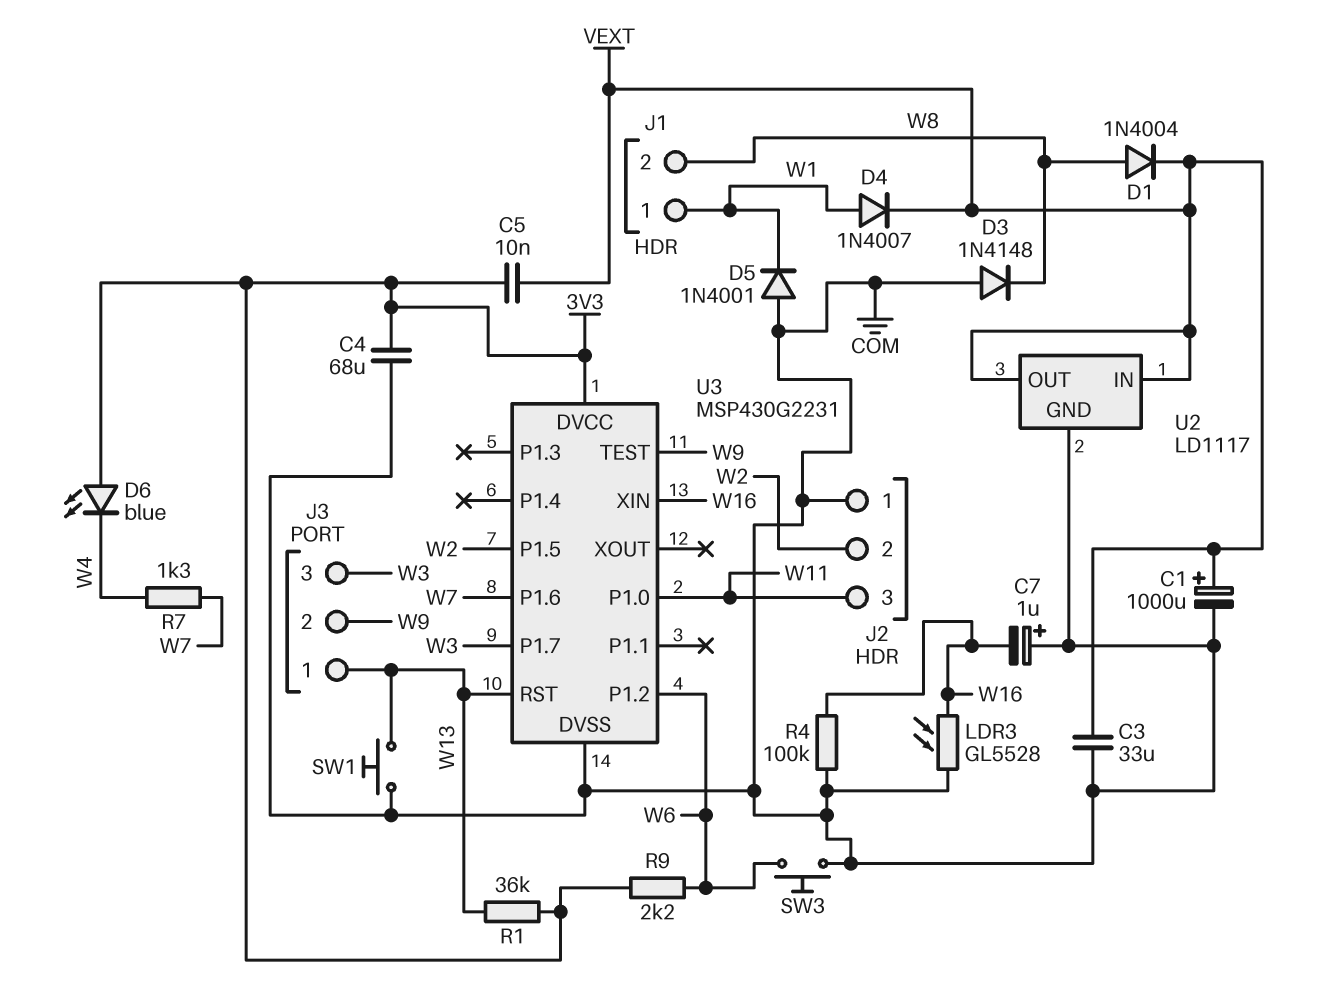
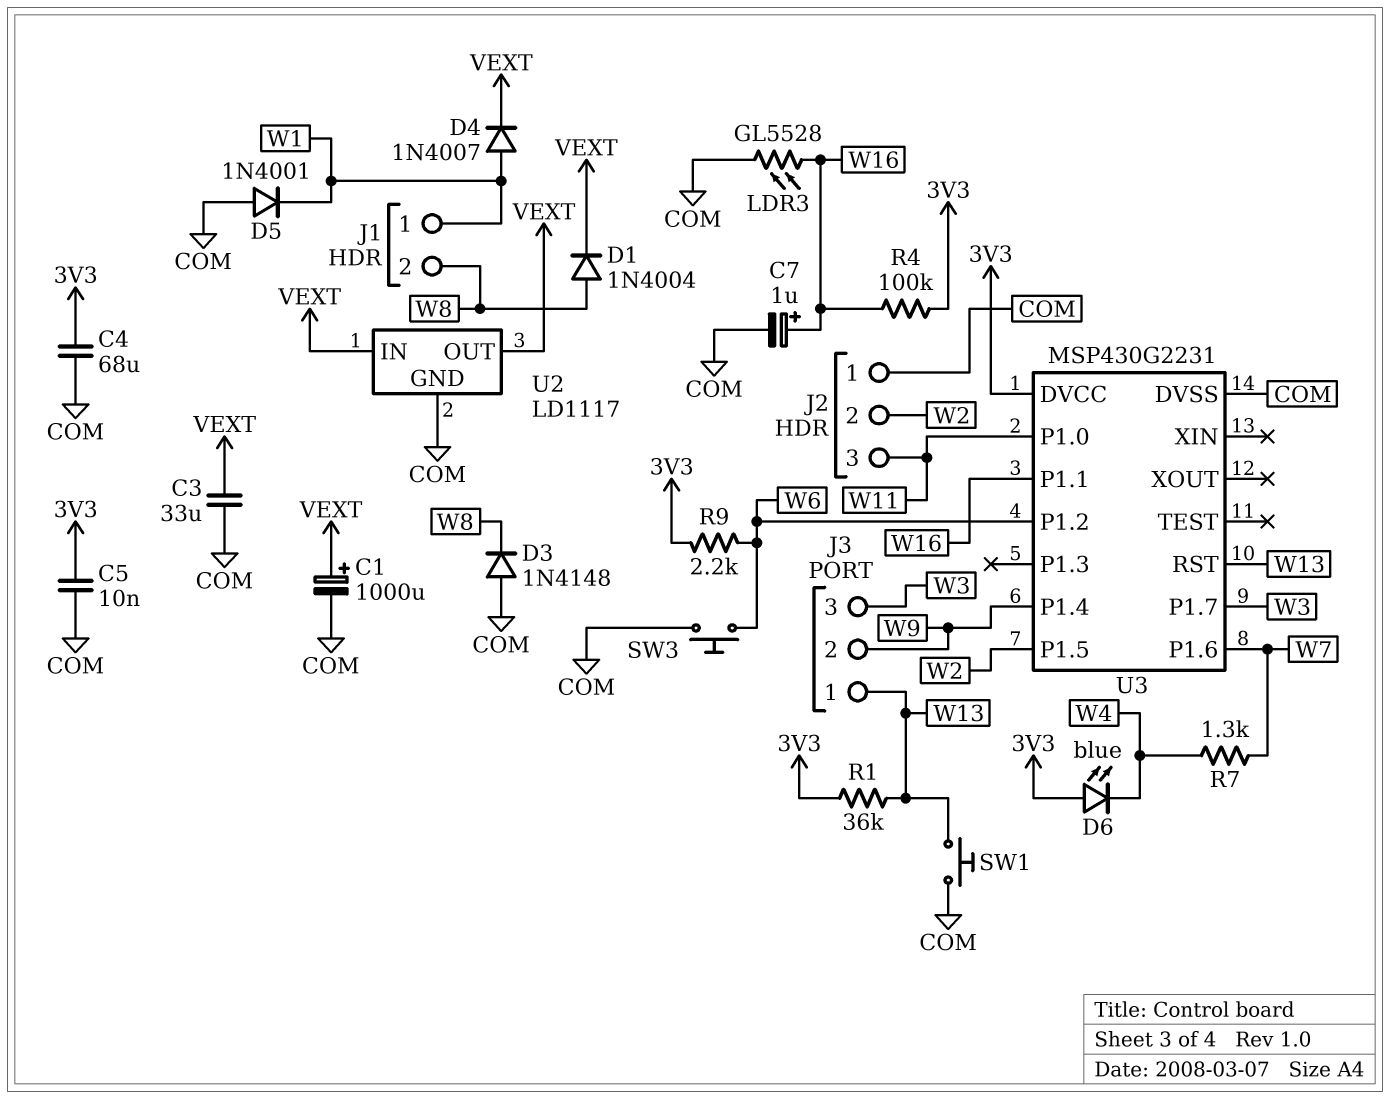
C5: 10nF (3V3, VEXT) -> 10nF (3V3, COM)
C7: 1uF (plus COM, minus W16) -> 1uF (plus W16, minus COM)
R4: 100k (COM, W16) -> 100k (3V3, W16)
U3 pin P1.1: none -> W16
U3 pin P1.4: none -> W9
U3 pin TEST: W9 -> none
U3 pin XIN: W16 -> none

